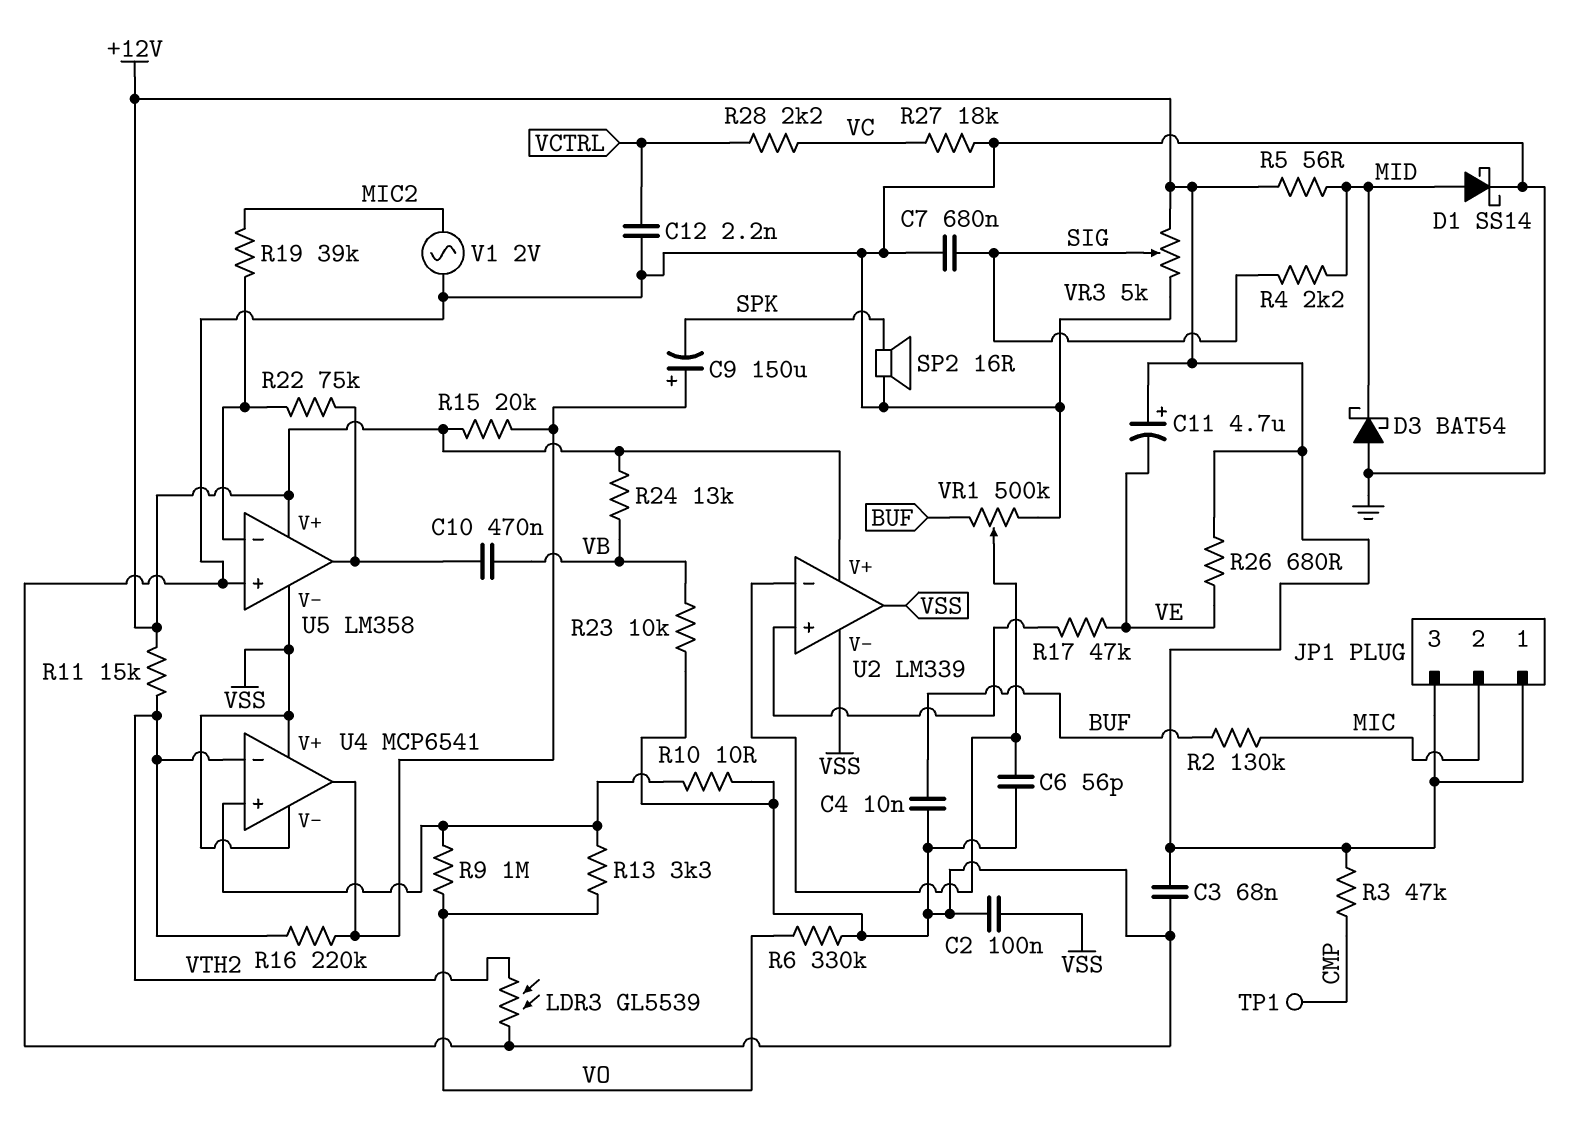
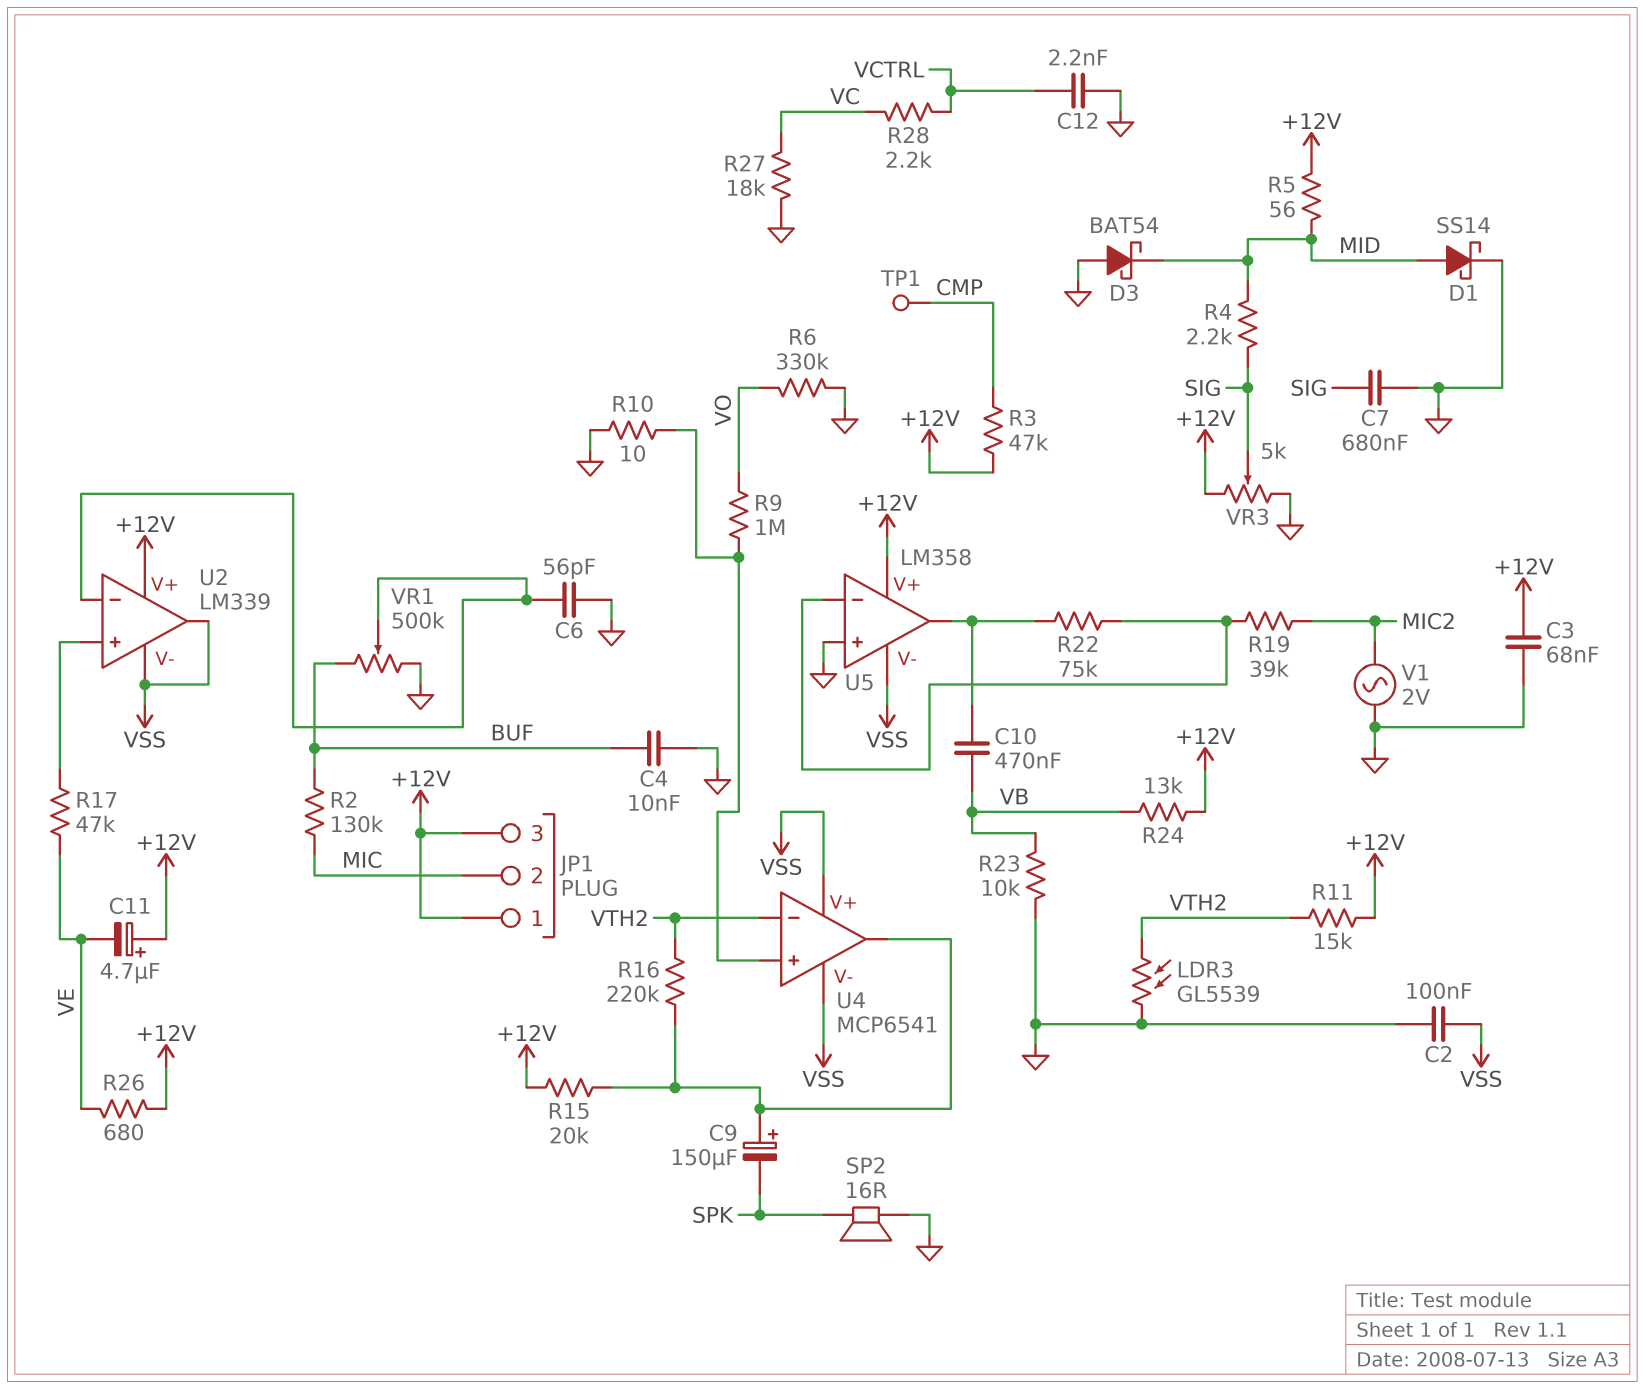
R13: 3.3k (U4/in+, VO) -> none

